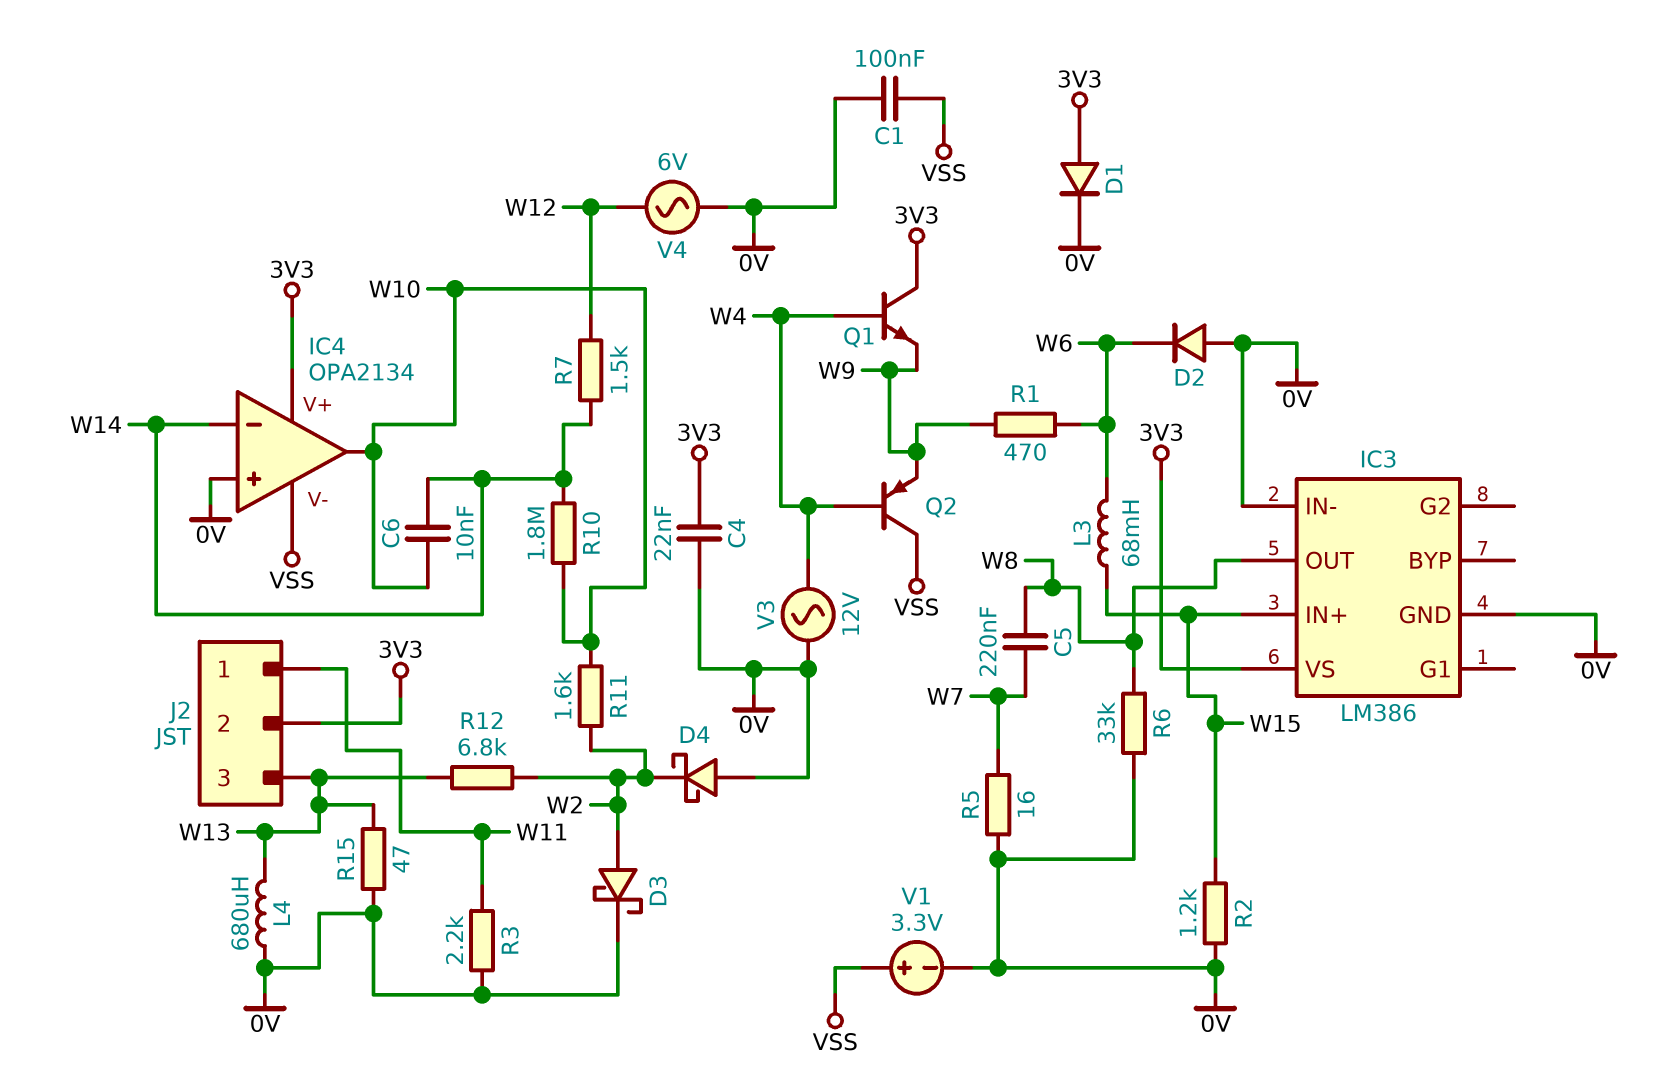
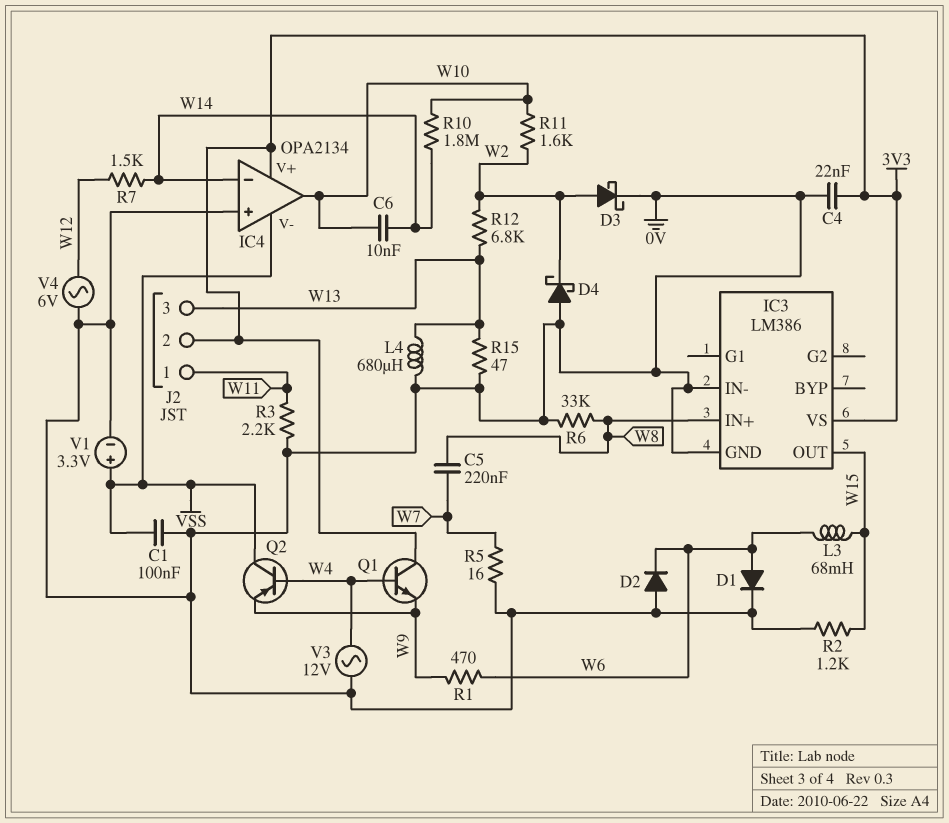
D1: diode (A 3V3, K 0V) -> diode (A W6, K 0V)
IC3 pin IN+: W15 -> W8
IC3 pin OUT: W8 -> W15

